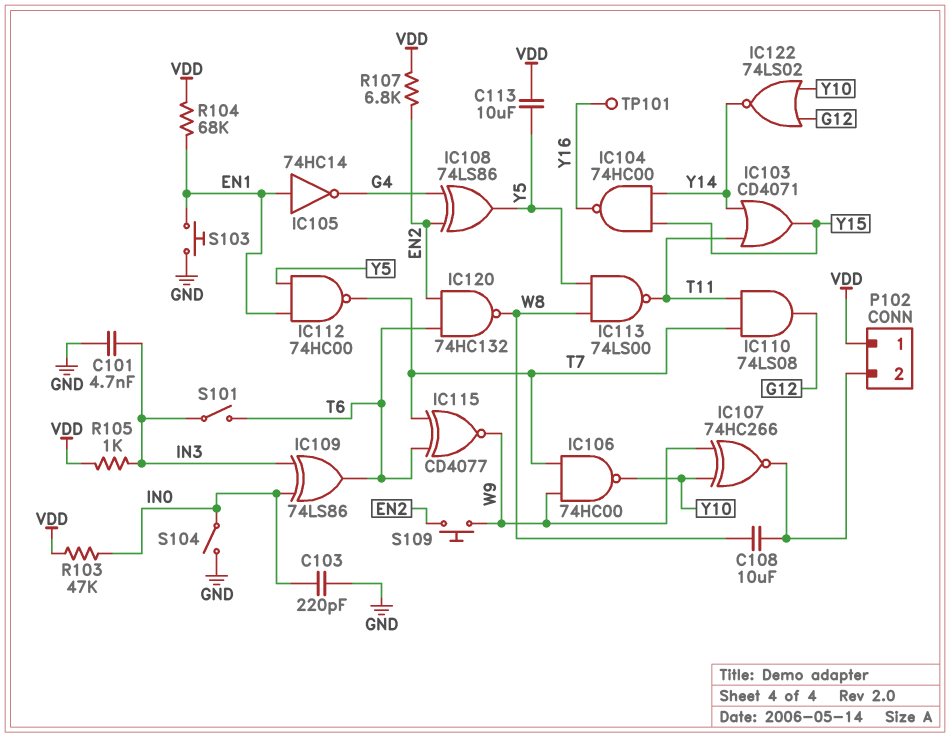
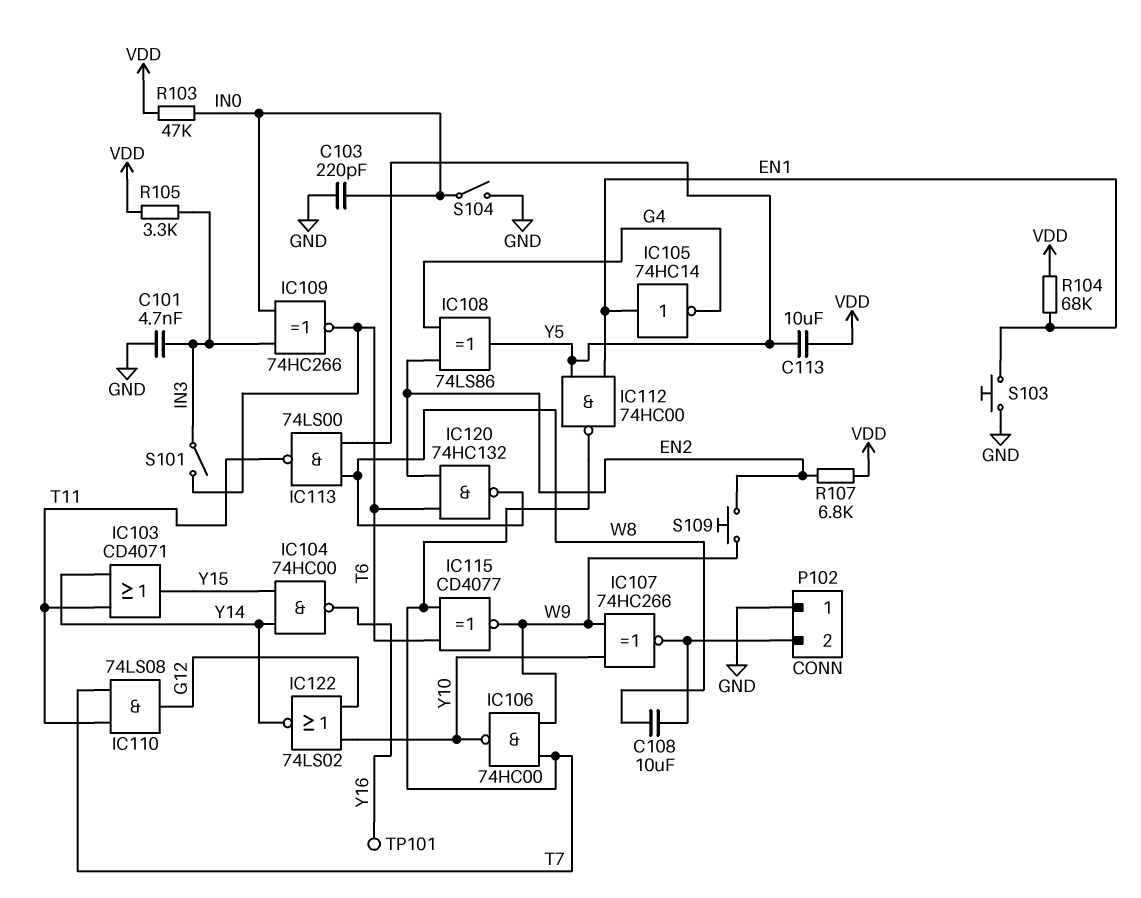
IC109: XOR 74LS86 (in IN0, in IN3, out T6) -> XNOR 74HC266 (in IN0, in IN3, out T6)
P102 pin 1: VDD -> GND
R105: 1k (IN3, VDD) -> 3.3k (IN3, VDD)

